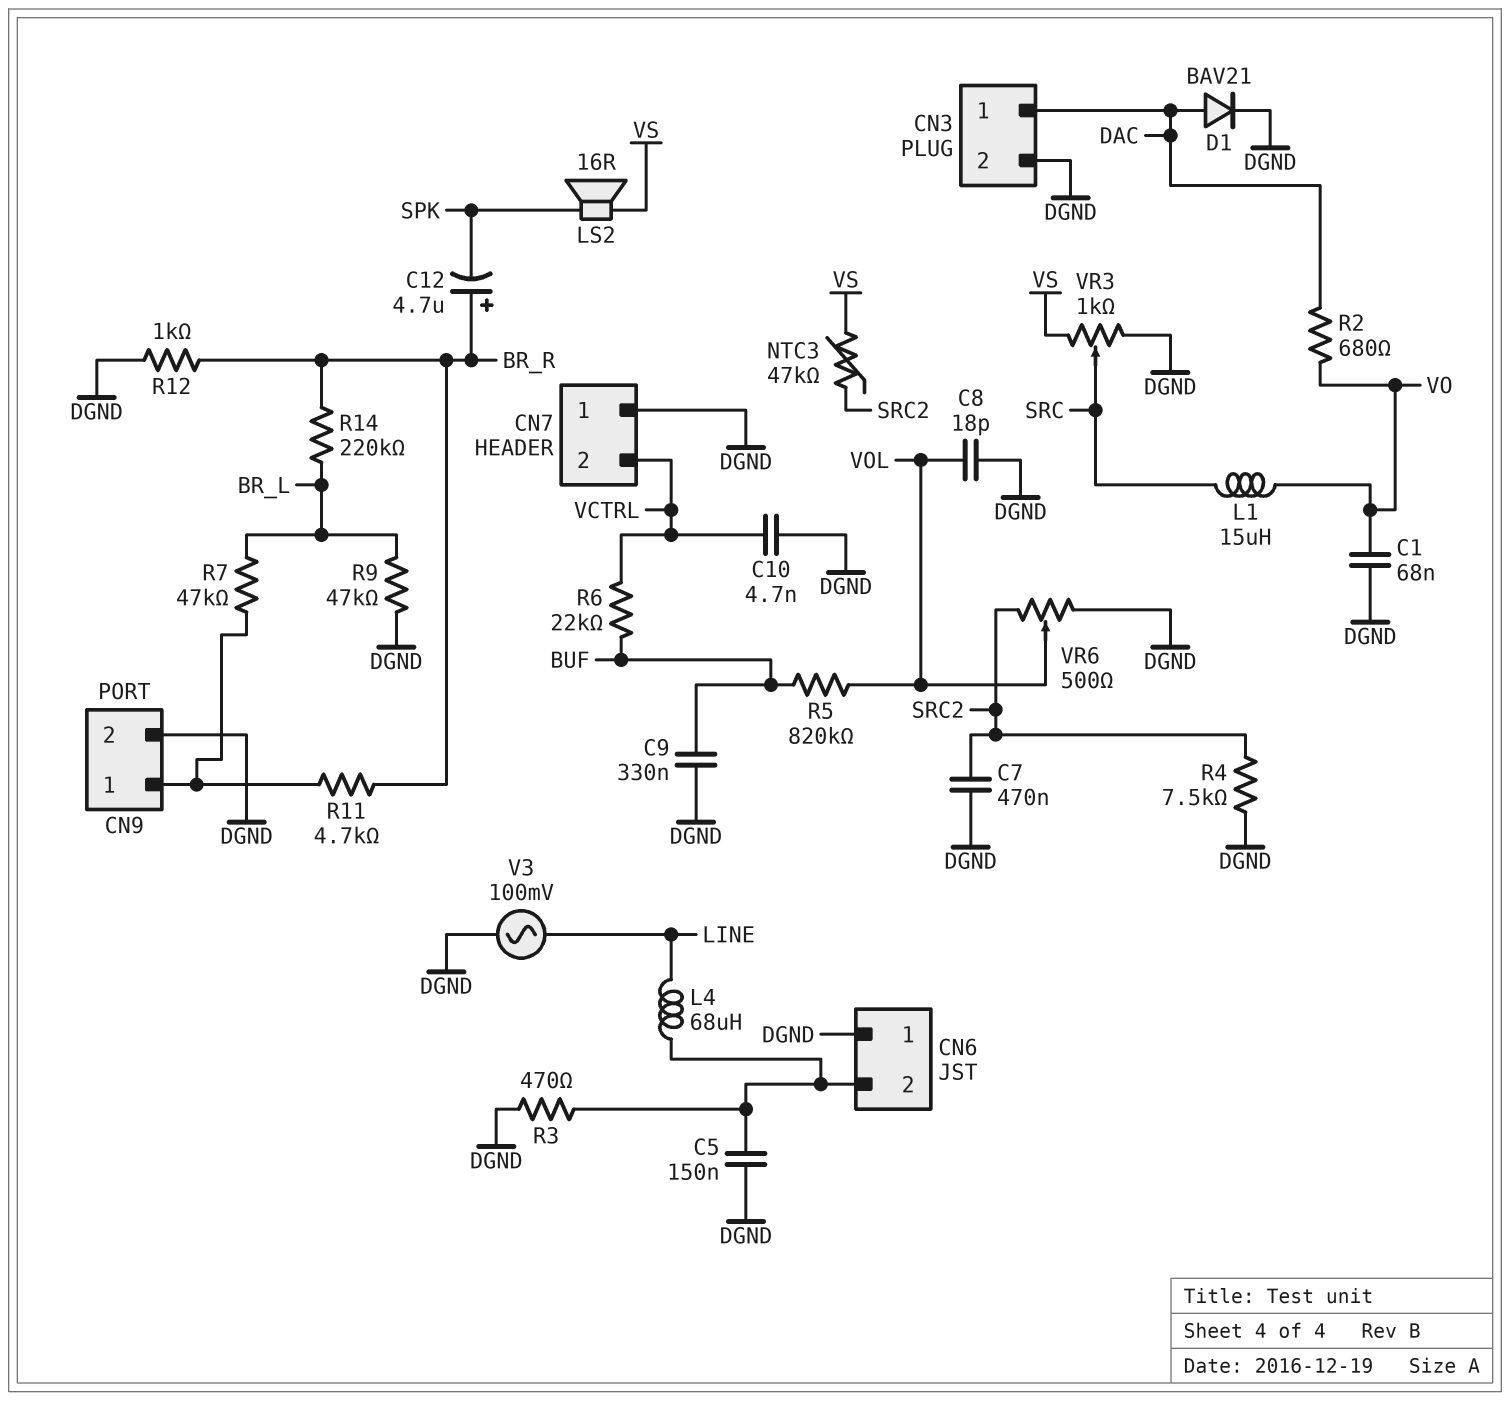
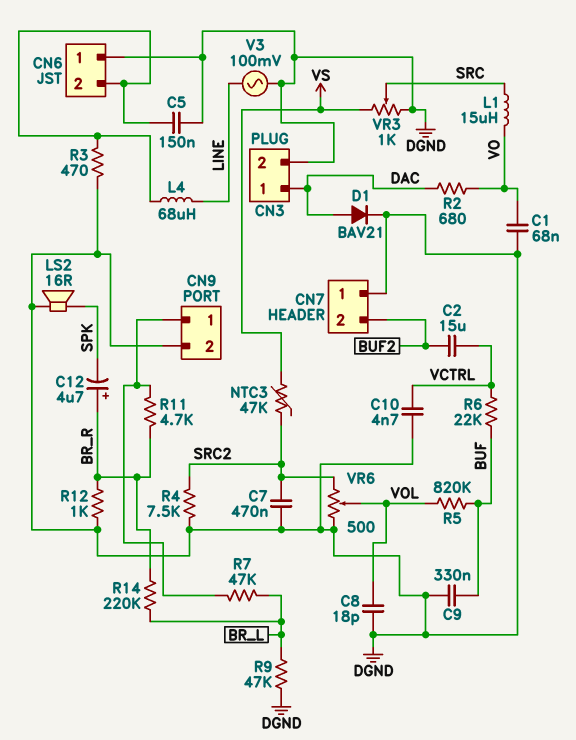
C2: none -> 15uF (BUF2, VCTRL)
CN7 pin 2: VCTRL -> BUF2
LS2: speaker 16R (SPK, VS) -> speaker 16R (DGND, SPK)

